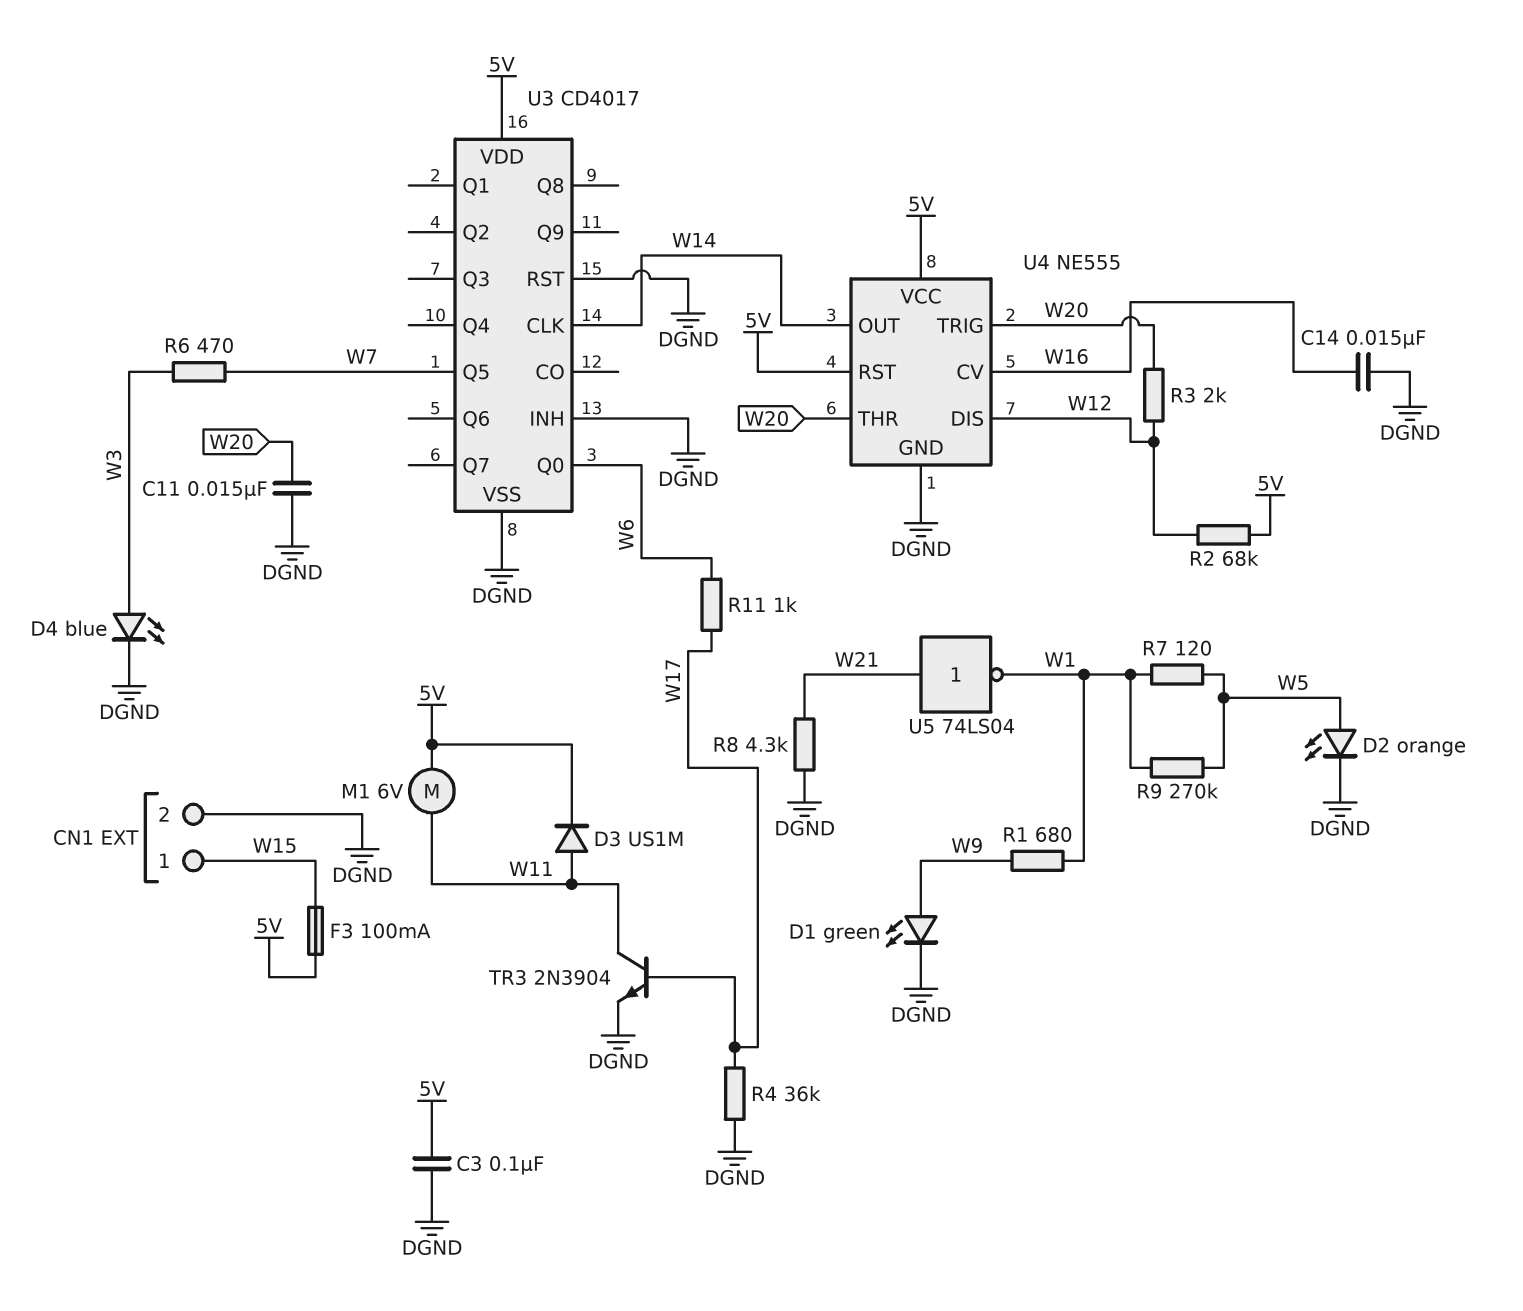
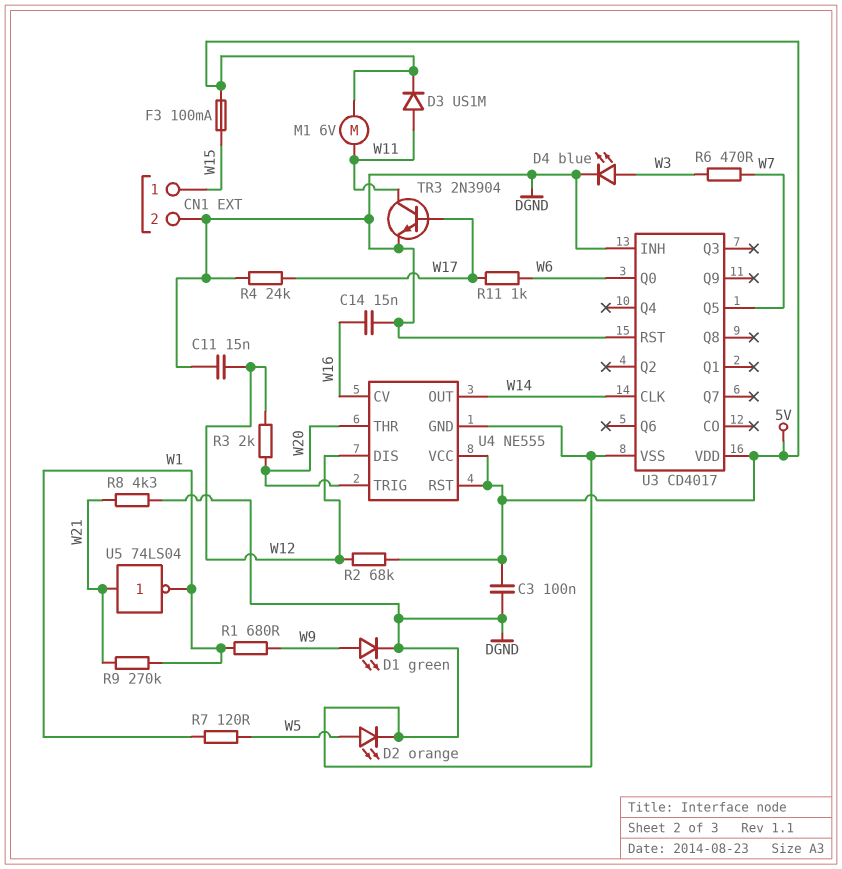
C11: 15nF (DGND, W20) -> 15nF (DGND, W12)
R4: 36k (DGND, W17) -> 24k (DGND, W17)
R9: 270k (W1, W5) -> 270k (W1, W21)

